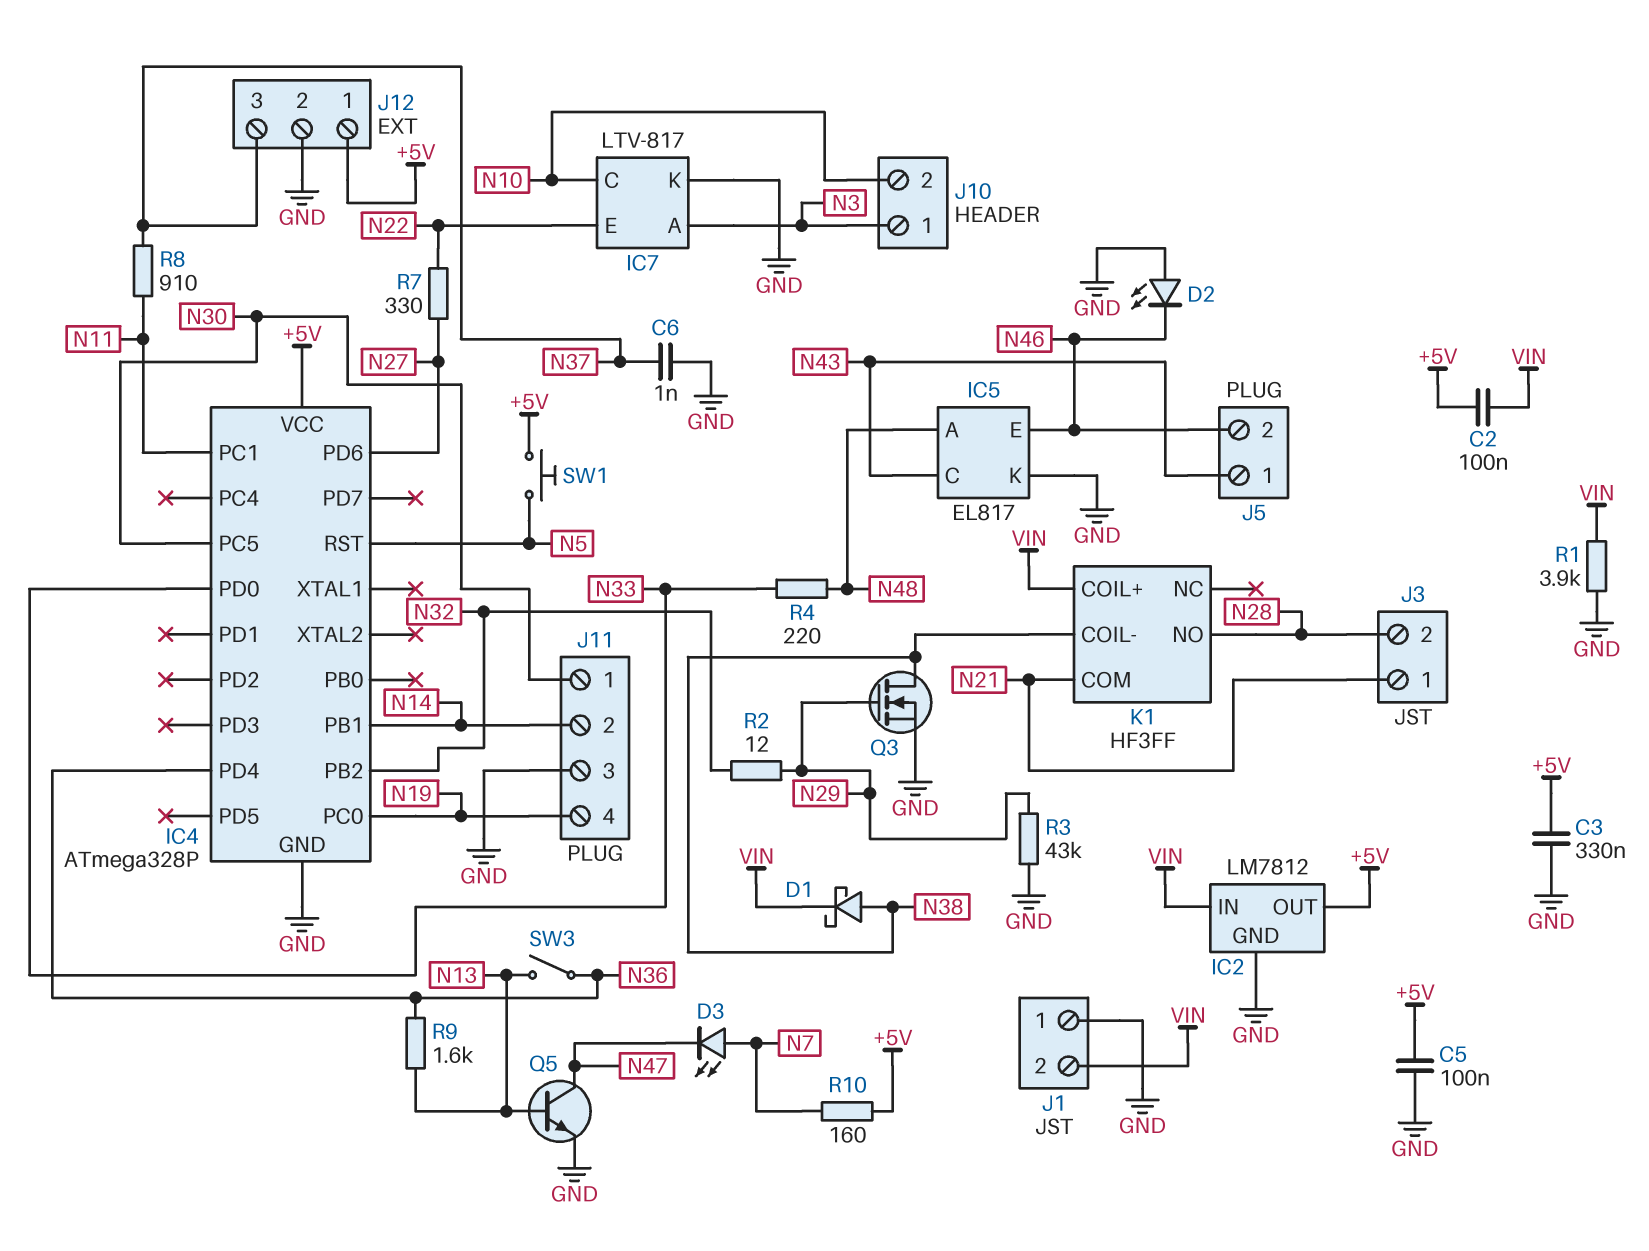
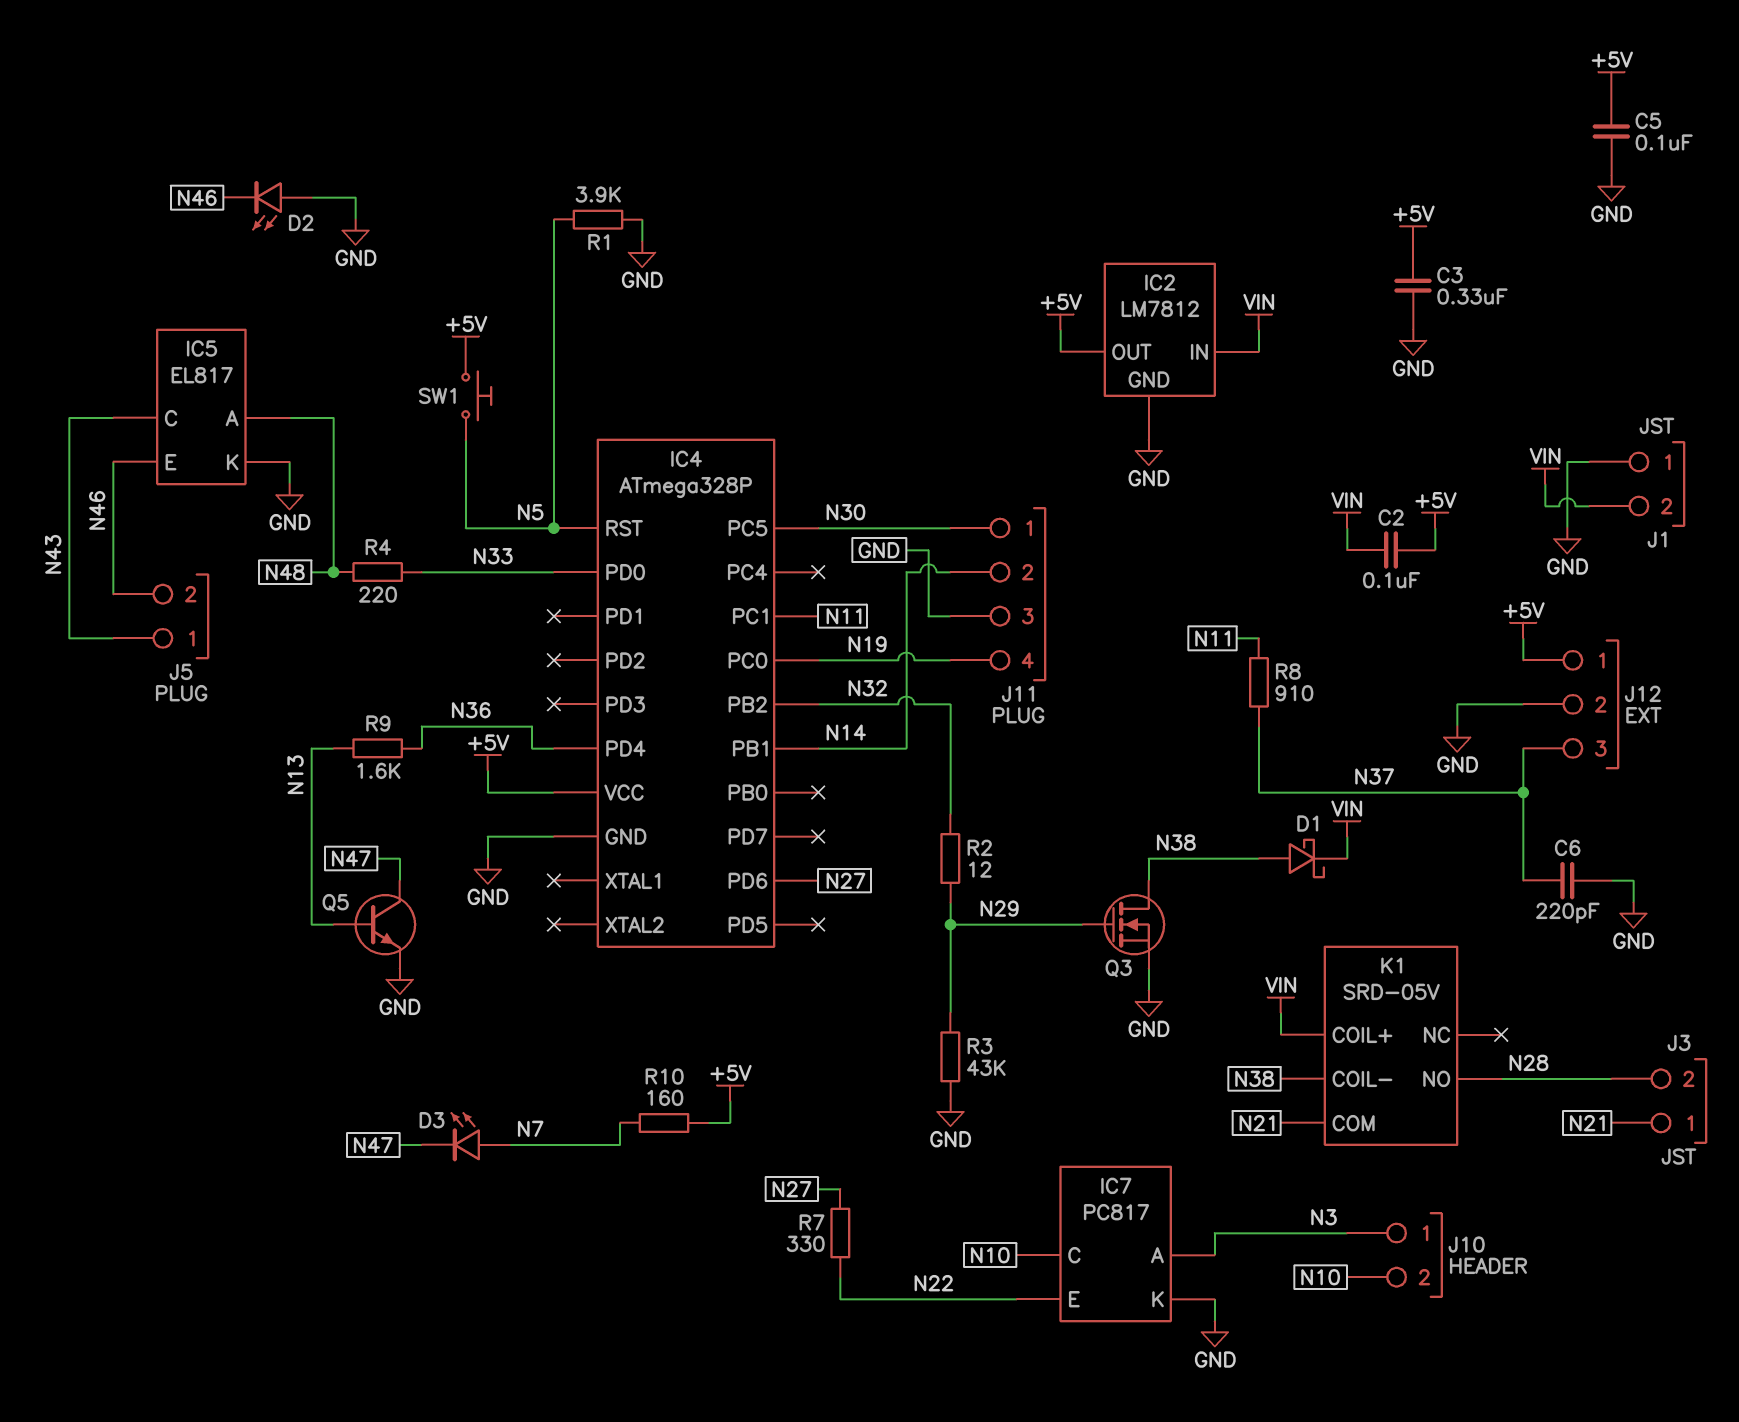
C6: 1nF (GND, N37) -> 220pF (GND, N37)
IC7: LTV-817 -> PC817
K1: HF3FF -> SRD-05V
R1: 3.9k (GND, VIN) -> 3.9k (GND, N5)
SW3: switch (N13, N36) -> none

